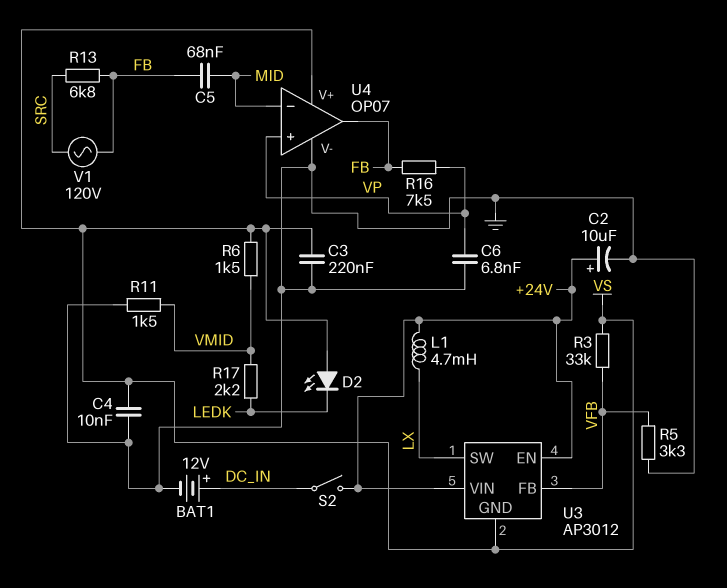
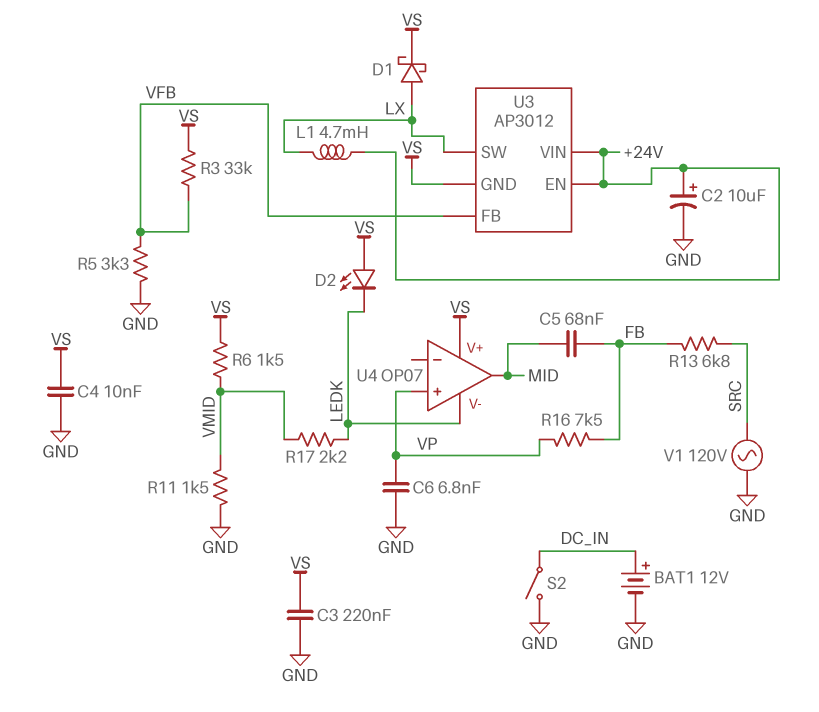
D1: none -> schottky (A LX, K VS)
S2: switch (+24V, DC_IN) -> switch (DC_IN, GND)
U4 pin V-: GND -> LEDK
U4 pin in-: MID -> none
U4 pin out: FB -> MID
V1: AC 120V (FB, SRC) -> AC 120V (GND, SRC)

